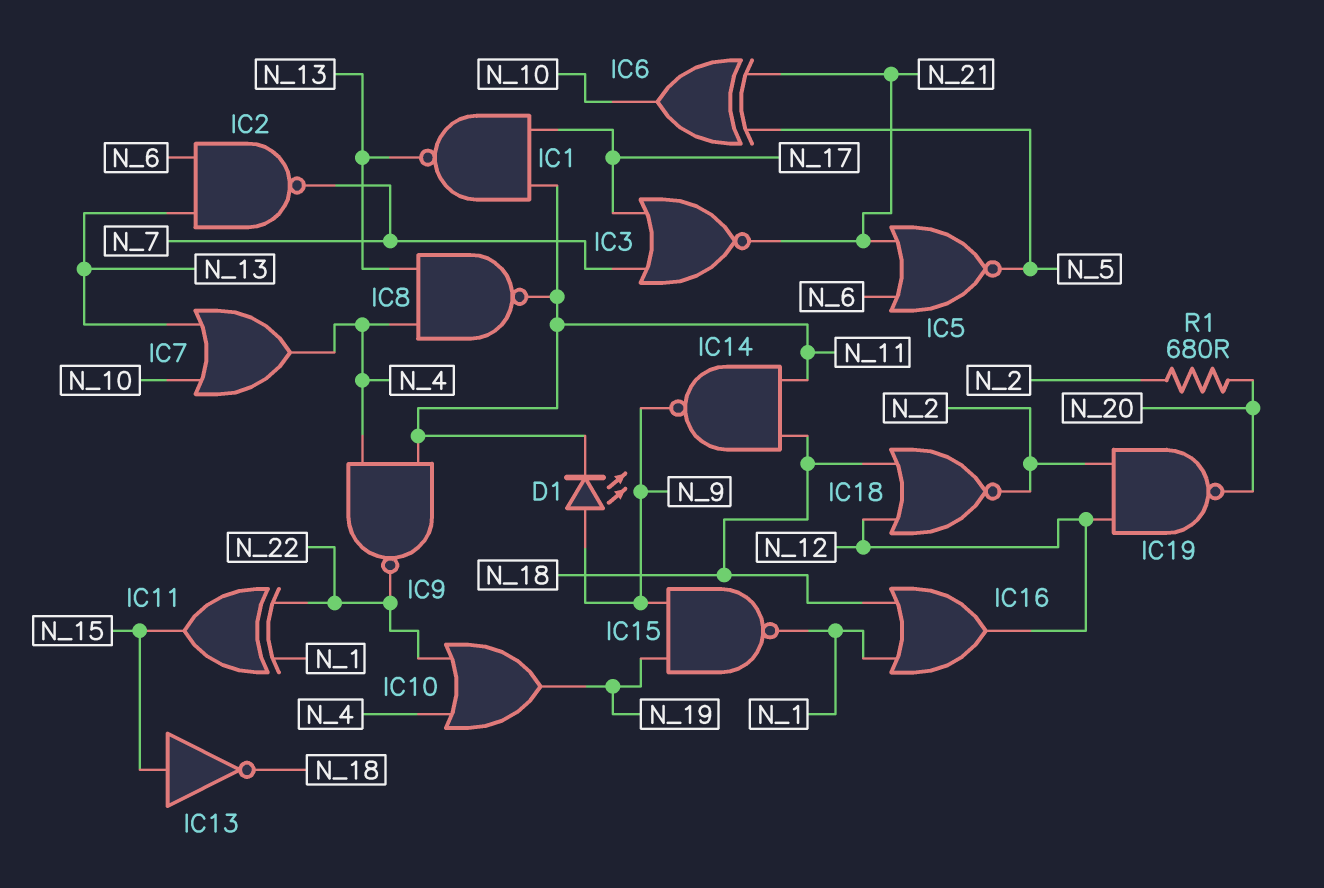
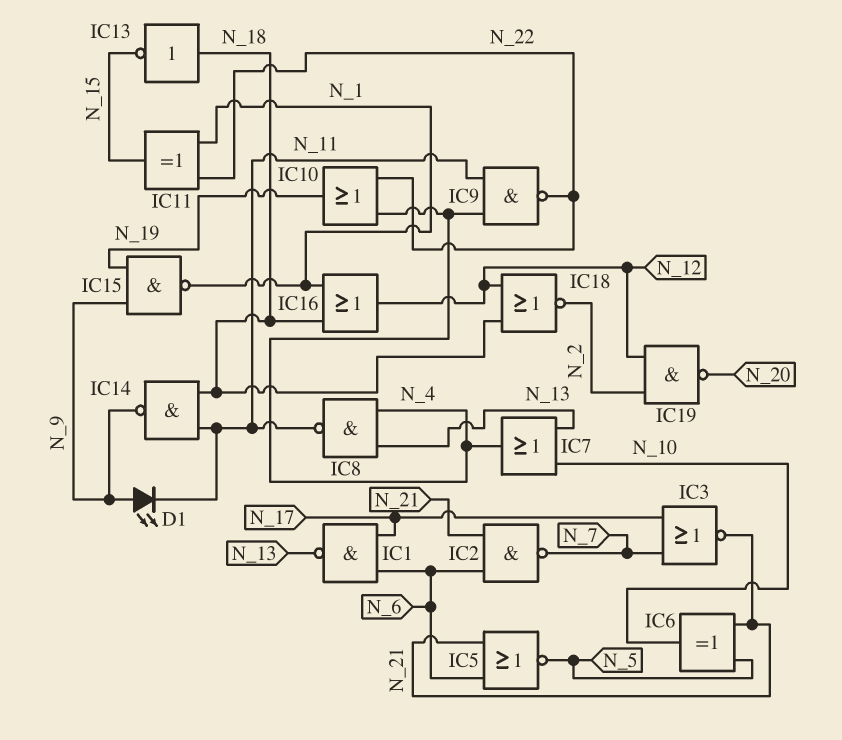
IC1: NAND (in N_11, in N_17, out N_13) -> NAND (in N_6, in N_17, out N_13)
IC2: NAND (in N_6, in N_13, out N_7) -> NAND (in N_6, in N_21, out N_7)
IC13: NOT (in N_15, out N_18) -> NOT (in N_18, out N_15)
R1: 680 (N_2, N_20) -> none

